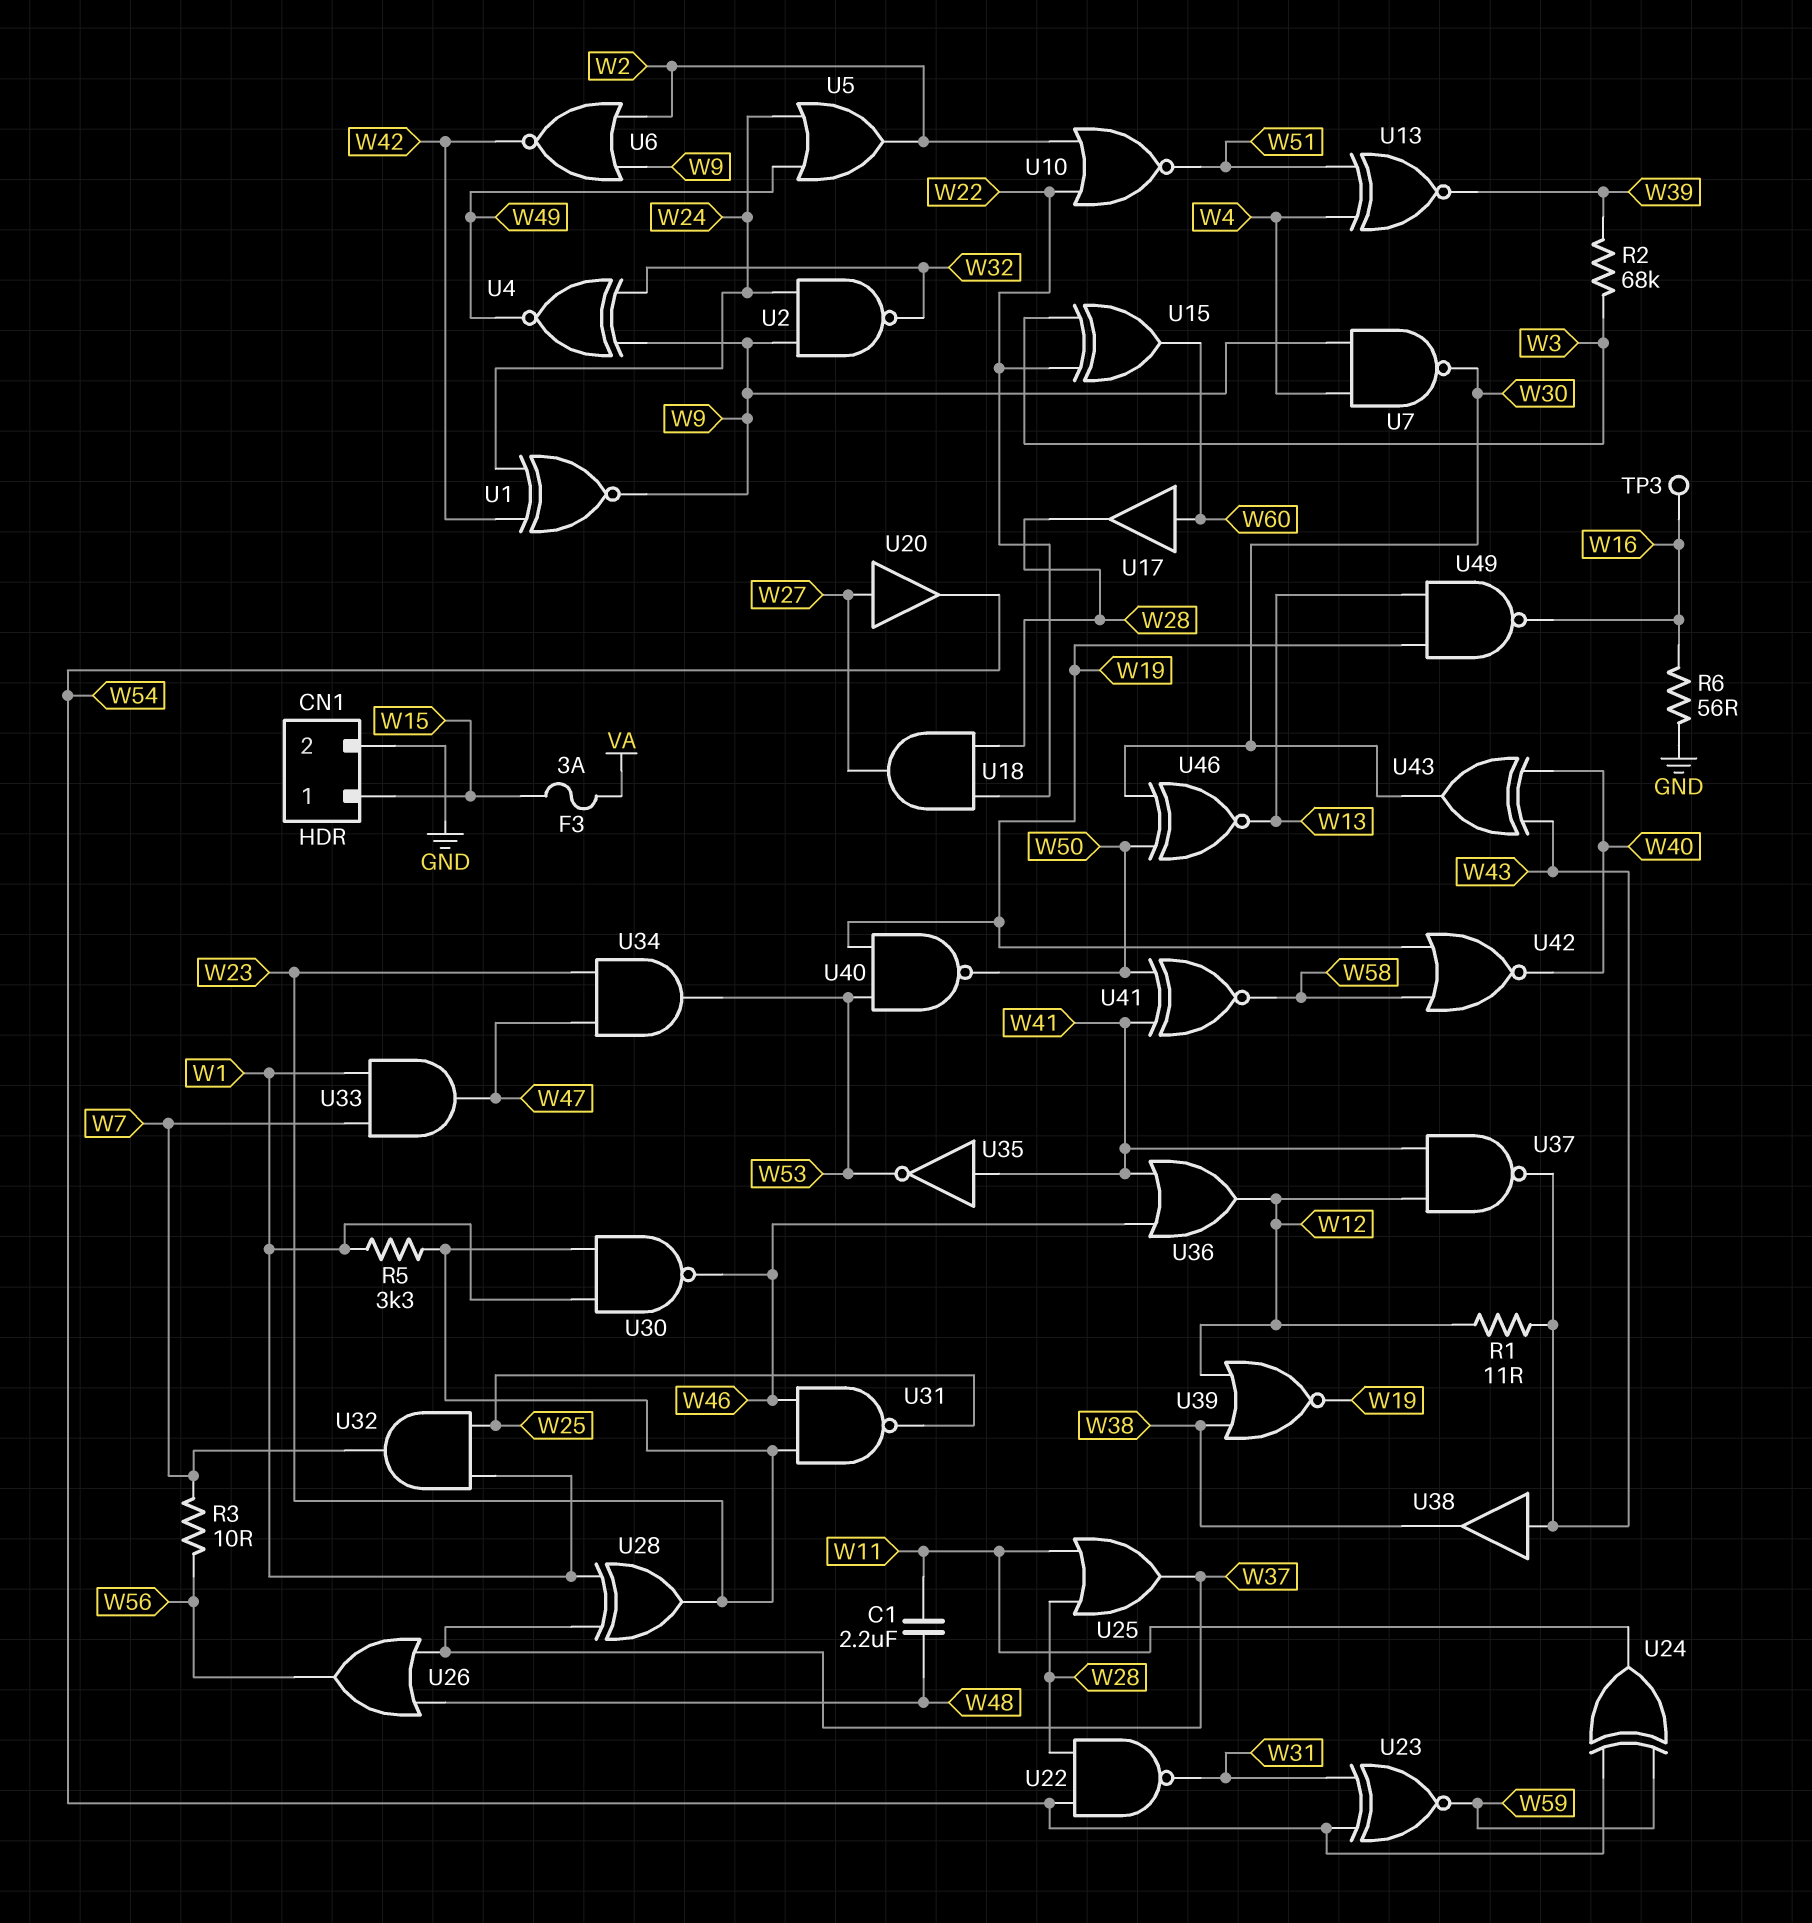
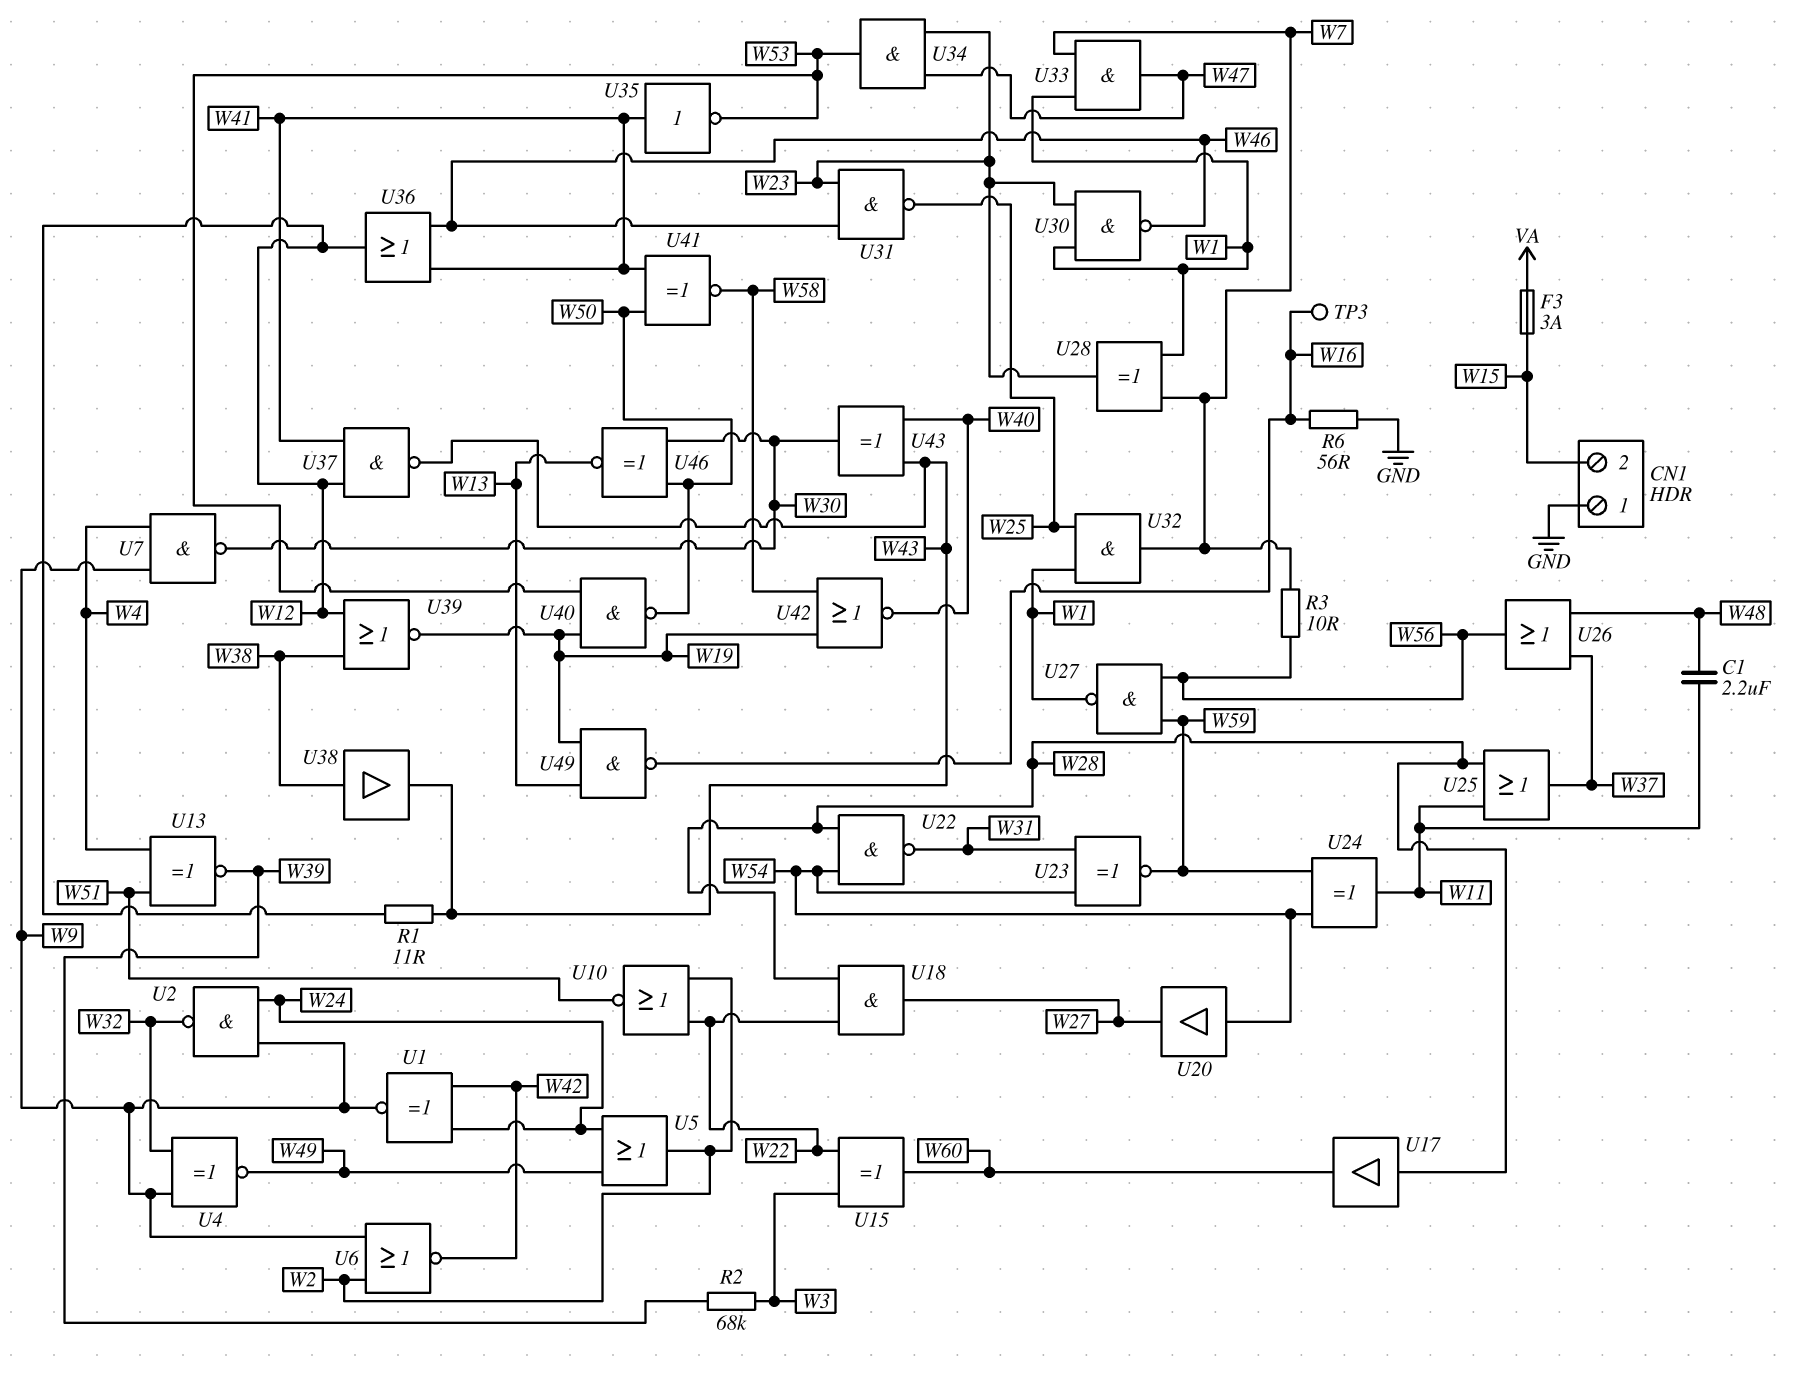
CN1 pin 1: W15 -> GND
CN1 pin 2: GND -> W15
R5: 3.3k (W1, W23) -> none
U17: buffer (in W60, out W28) -> buffer (in W28, out W60)
U20: buffer (in W27, out W54) -> buffer (in W54, out W27)
U27: none -> NAND (in W56, in W59, out W1)
U28: XOR (in W1, in W37, out W23) -> XOR (in W1, in W7, out W23)
U38: buffer (in W43, out W38) -> buffer (in W38, out W43)

